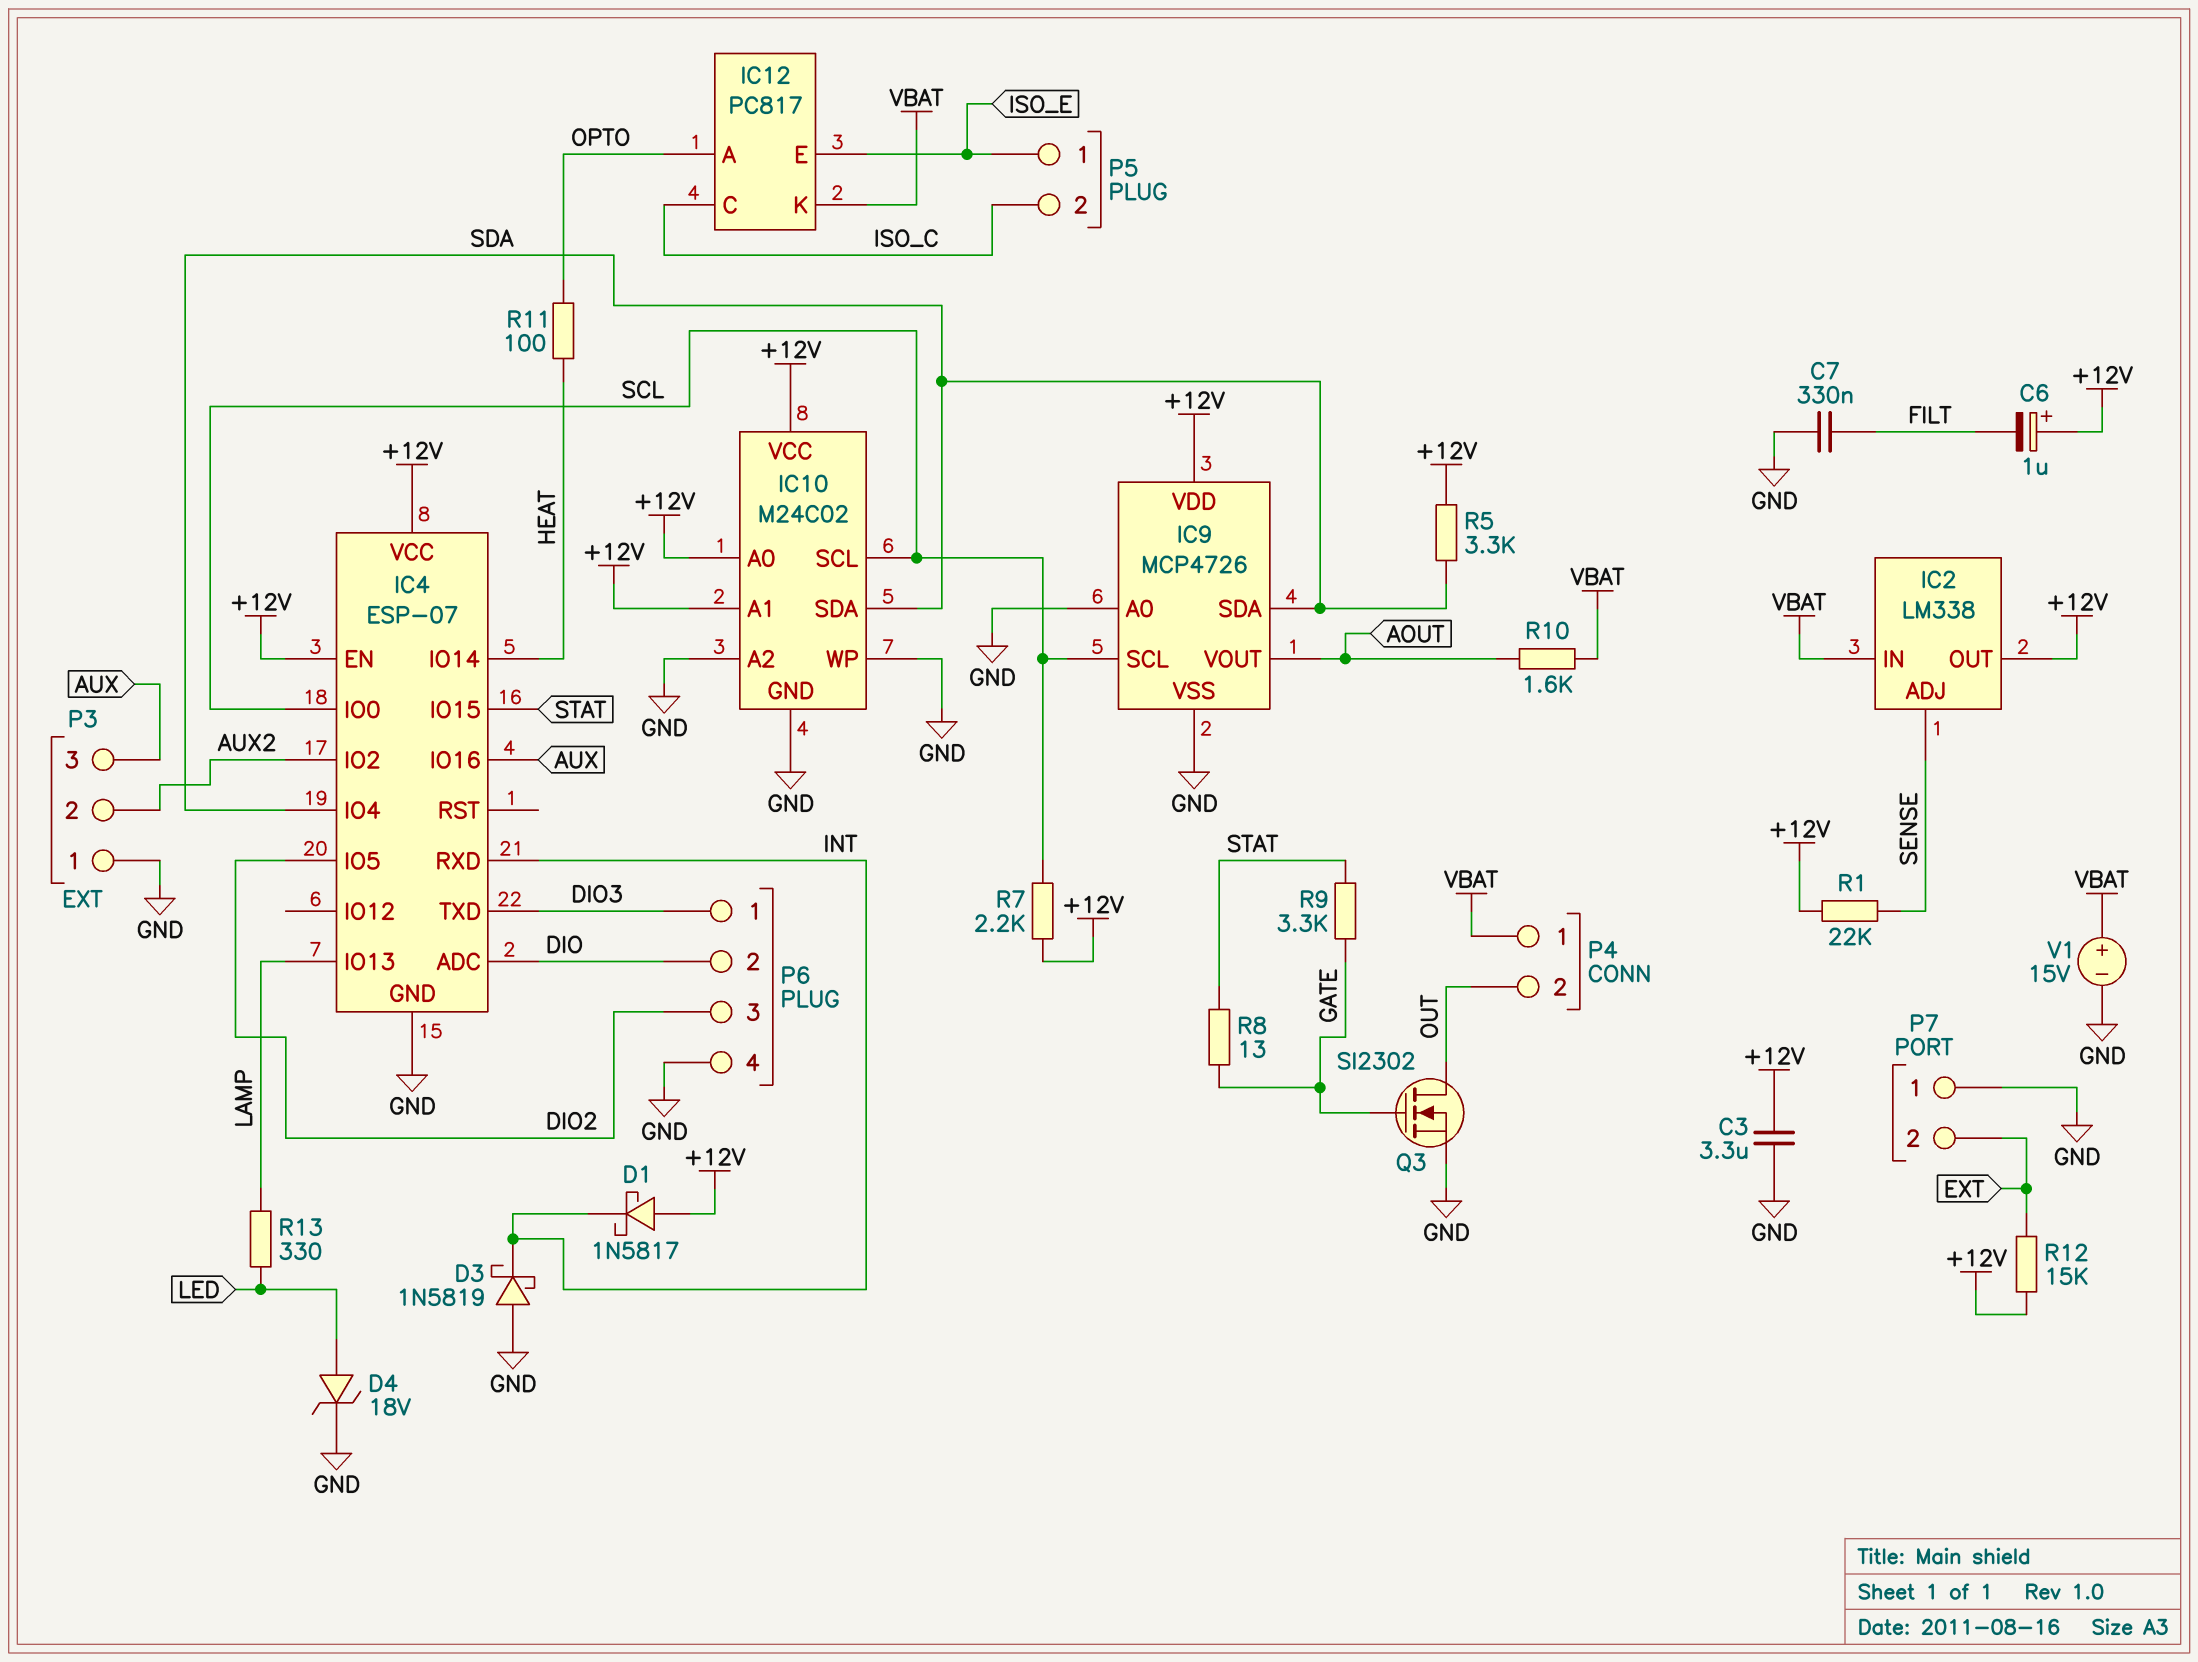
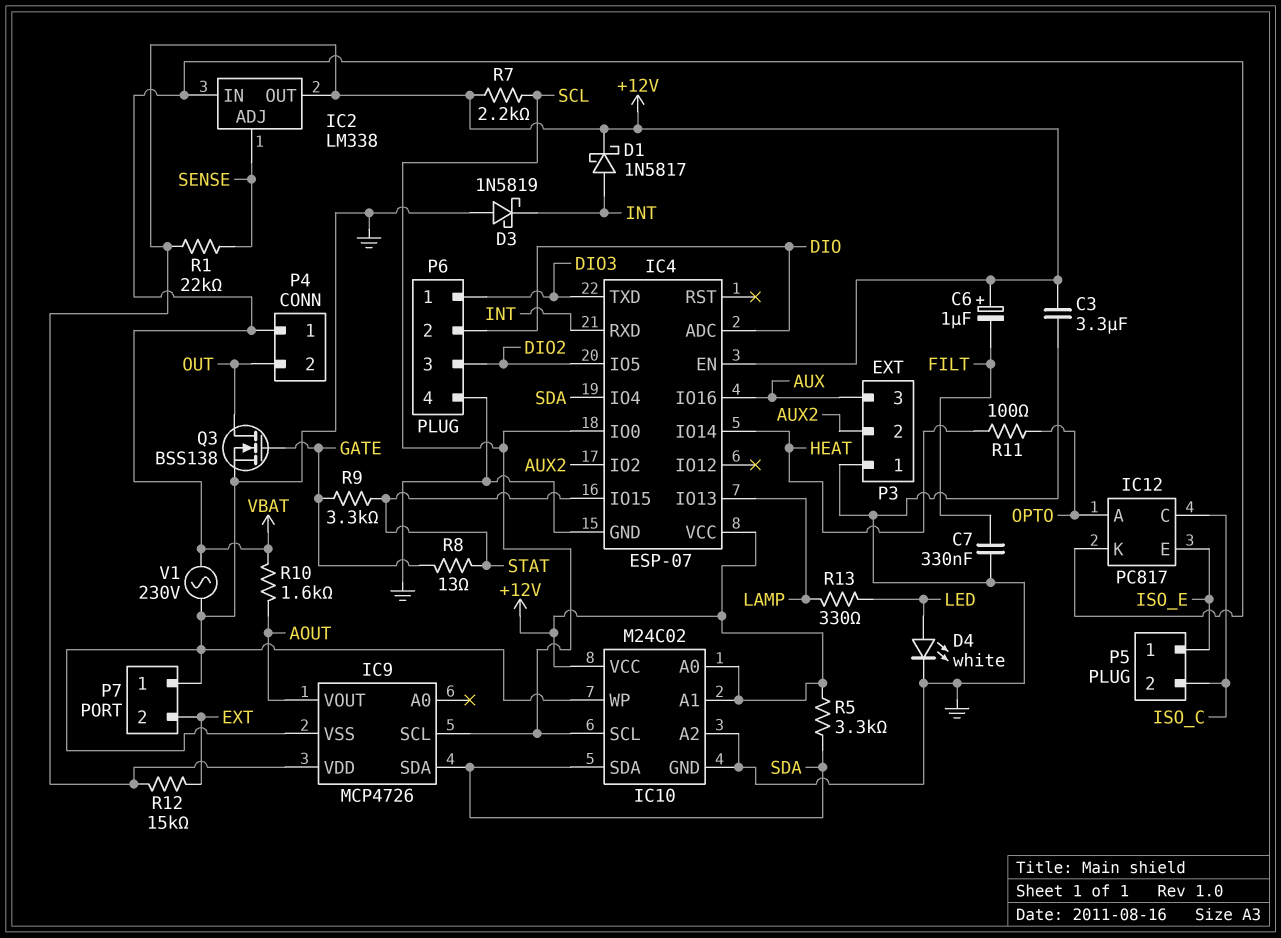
D1: schottky 1N5817 (A +12V, K INT) -> schottky 1N5817 (A INT, K +12V)
D4: zener 18V (A LED, K GND) -> LED white (A LED, K GND)
IC9 pin A0: GND -> none
Q3: NMOS SI2302 (G GATE, D OUT, S GND) -> NMOS BSS138 (G GATE, D OUT, S GND)
V1: 15V (plus VBAT, minus GND) -> AC 230V (GND, VBAT)

